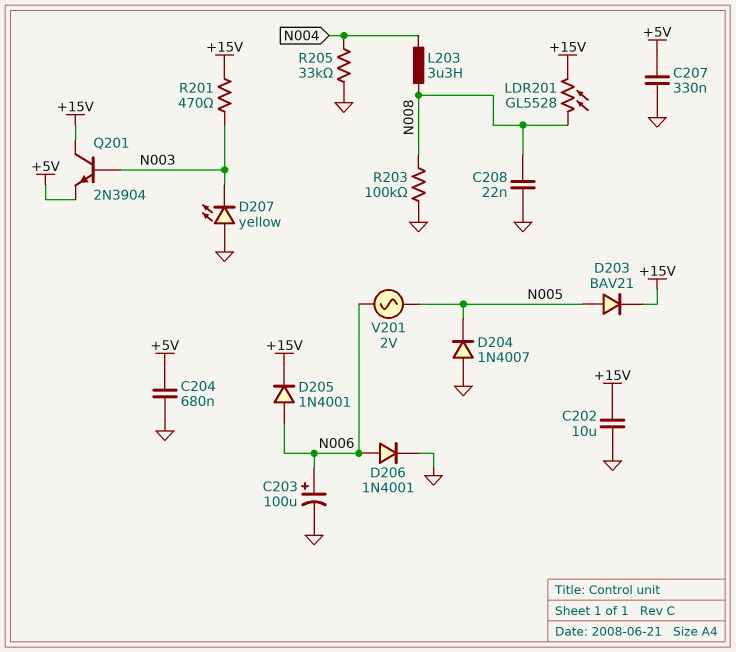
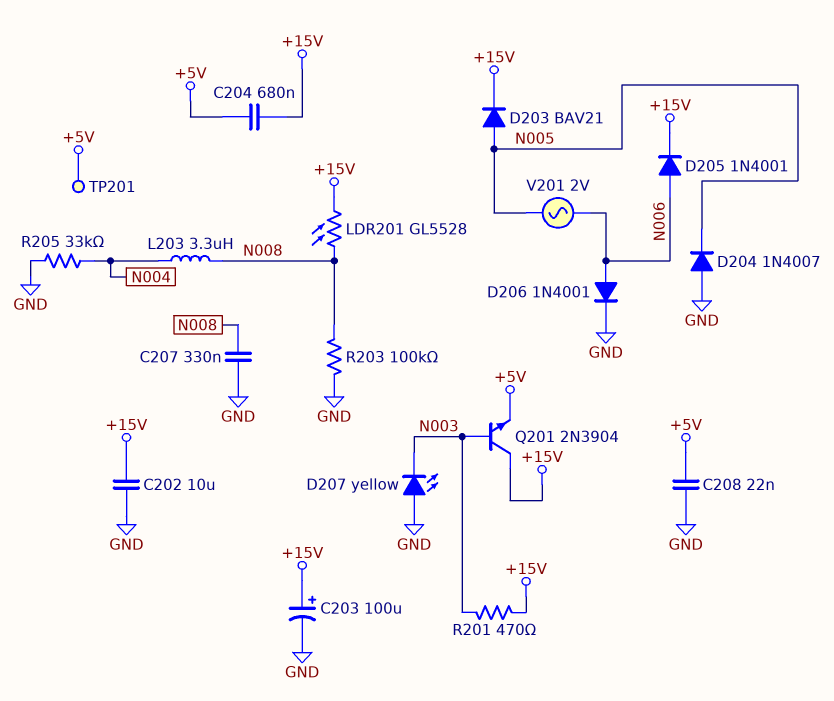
C203: 100uF (plus N006, minus GND) -> 100uF (plus +15V, minus GND)
C204: 680nF (+5V, GND) -> 680nF (+5V, +15V)
C207: 330nF (+5V, GND) -> 330nF (GND, N008)
C208: 22nF (GND, N008) -> 22nF (+5V, GND)
TP201: none -> test point (+5V)

